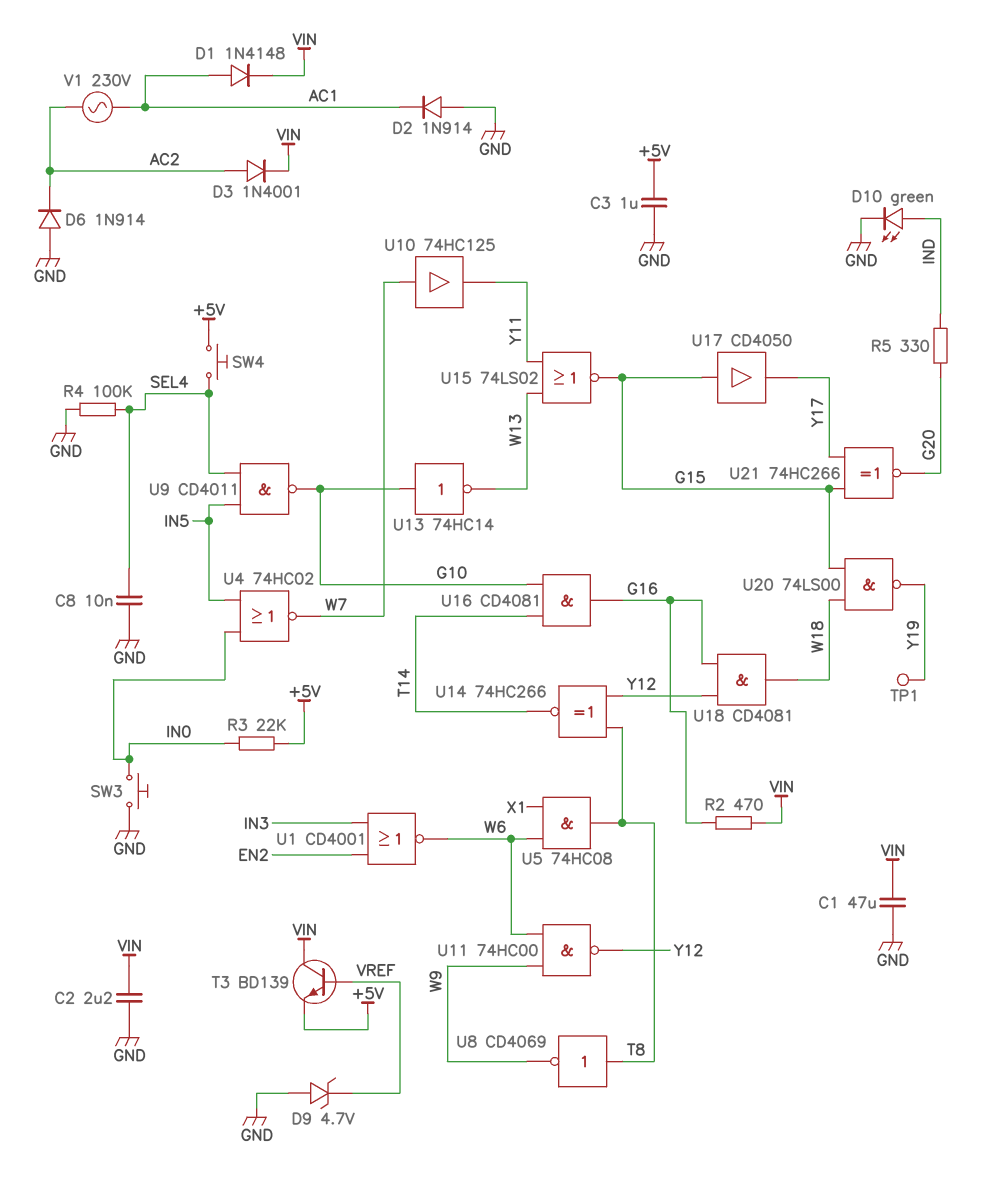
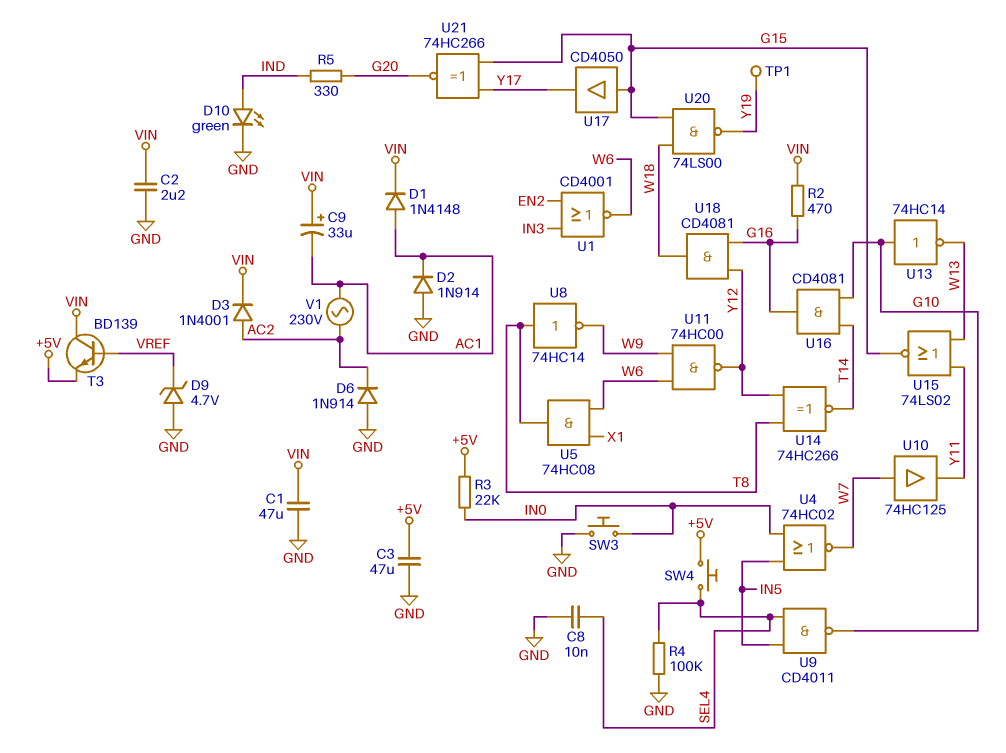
C3: 1uF (+5V, GND) -> 47uF (+5V, GND)
C9: none -> 33uF (plus VIN, minus AC1)
U8: NOT CD4069 (in T8, out W9) -> NOT 74HC14 (in T8, out W9)

